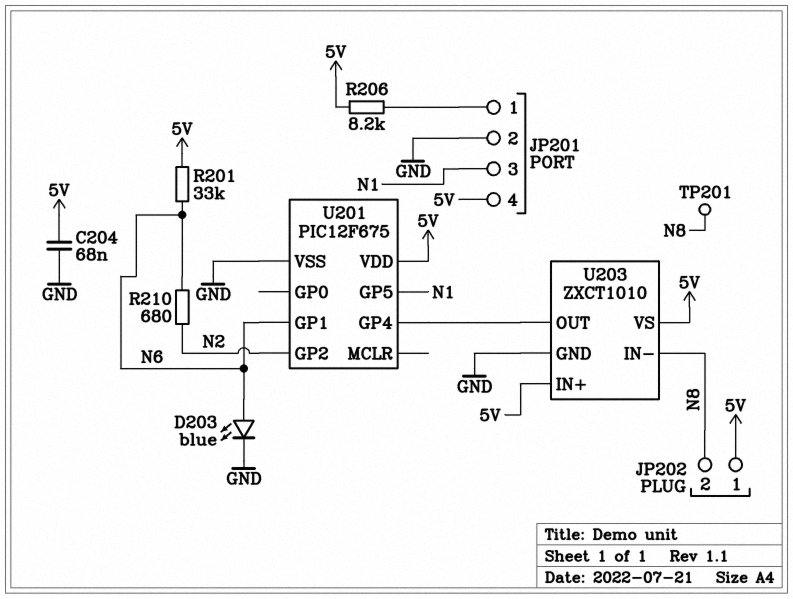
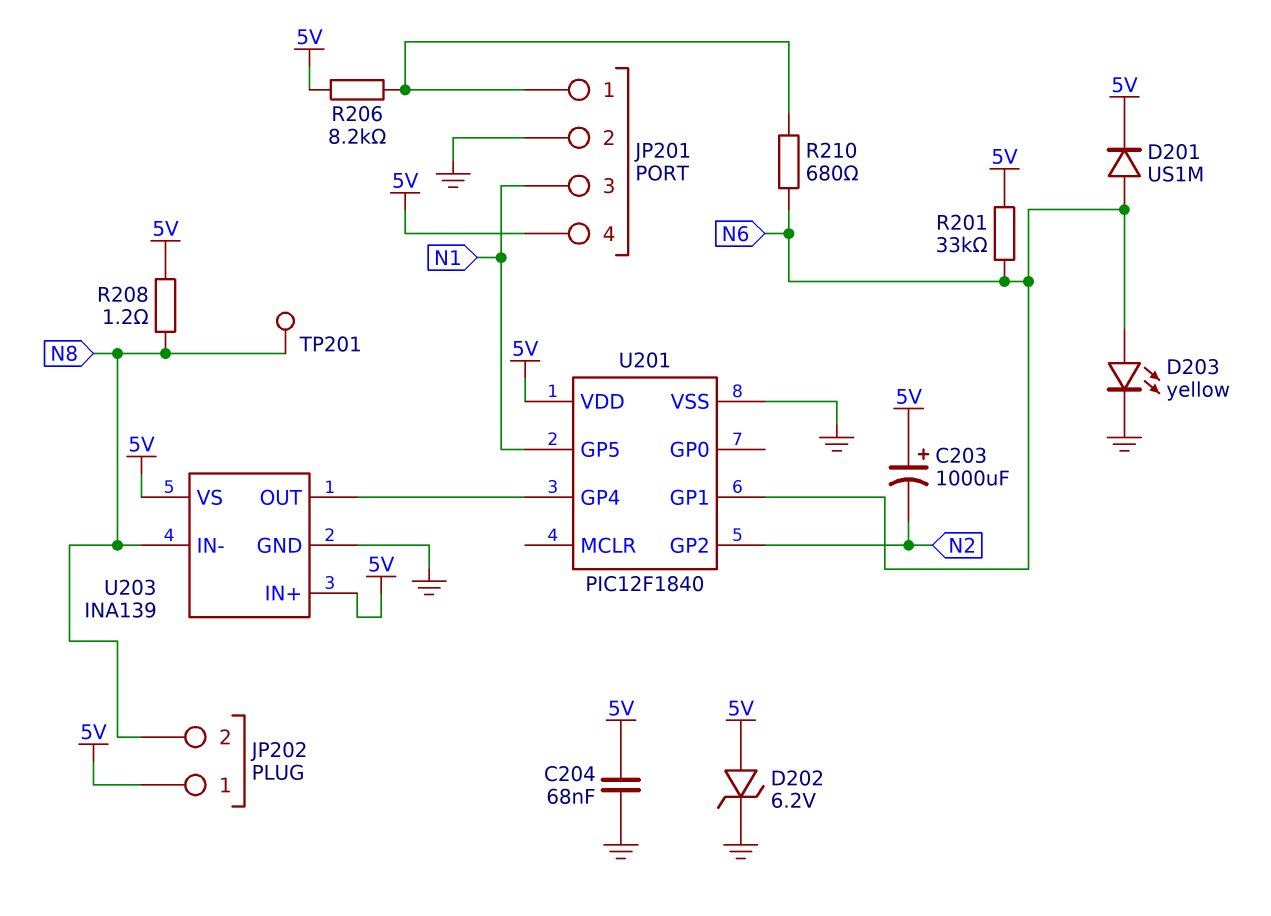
C203: none -> 1000uF (plus 5V, minus N2)
D201: none -> diode US1M (A N6, K 5V)
D202: none -> zener 6.2V (A 5V, K GND)
D203: LED blue (A N6, K GND) -> LED yellow (A N6, K GND)
R208: none -> 1.2 (5V, N8)
R210: 680 (N2, N6) -> 680 (JP201/1, N6)
U201: PIC12F675 -> PIC12F1840
U203: ZXCT1010 -> INA139

